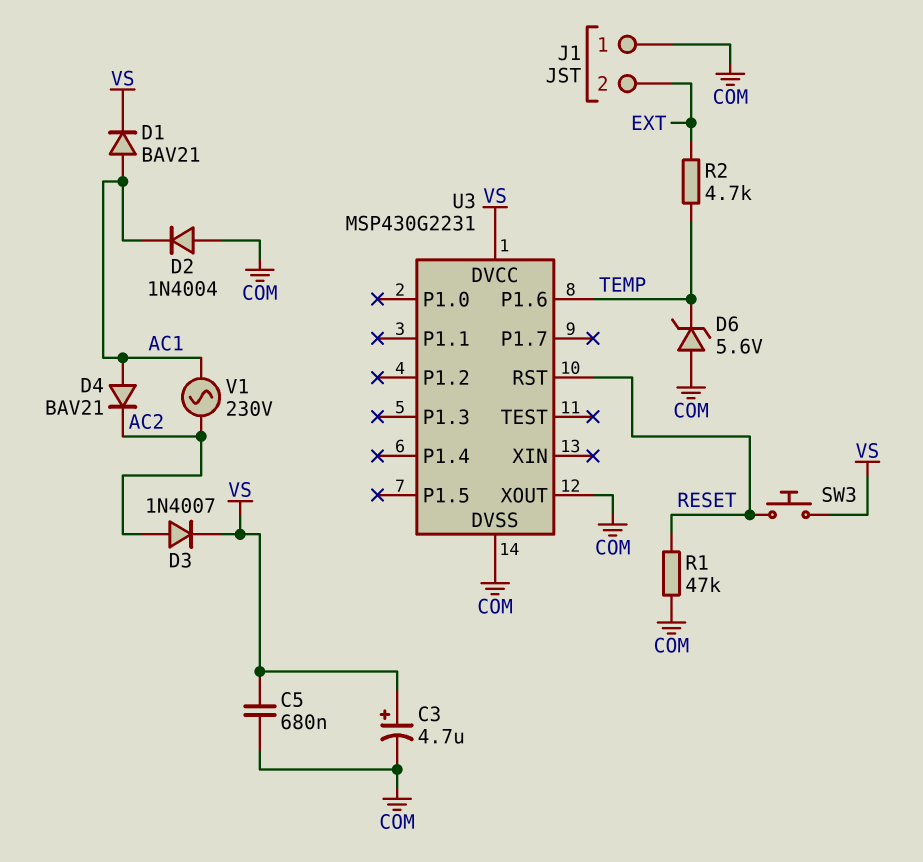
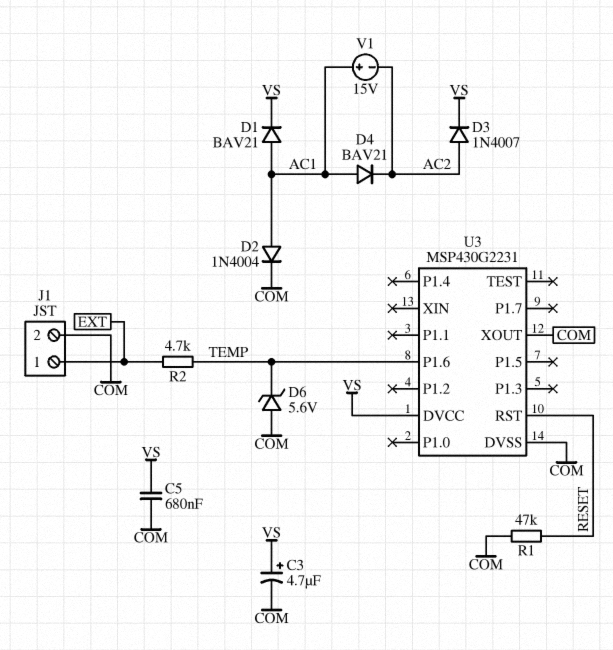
D2: diode 1N4004 (A COM, K AC1) -> diode 1N4004 (A AC1, K COM)
J1 pin 1: COM -> EXT
J1 pin 2: EXT -> COM
SW3: button (RESET, VS) -> none
V1: AC 230V (AC1, AC2) -> 15V (plus AC1, minus AC2)

